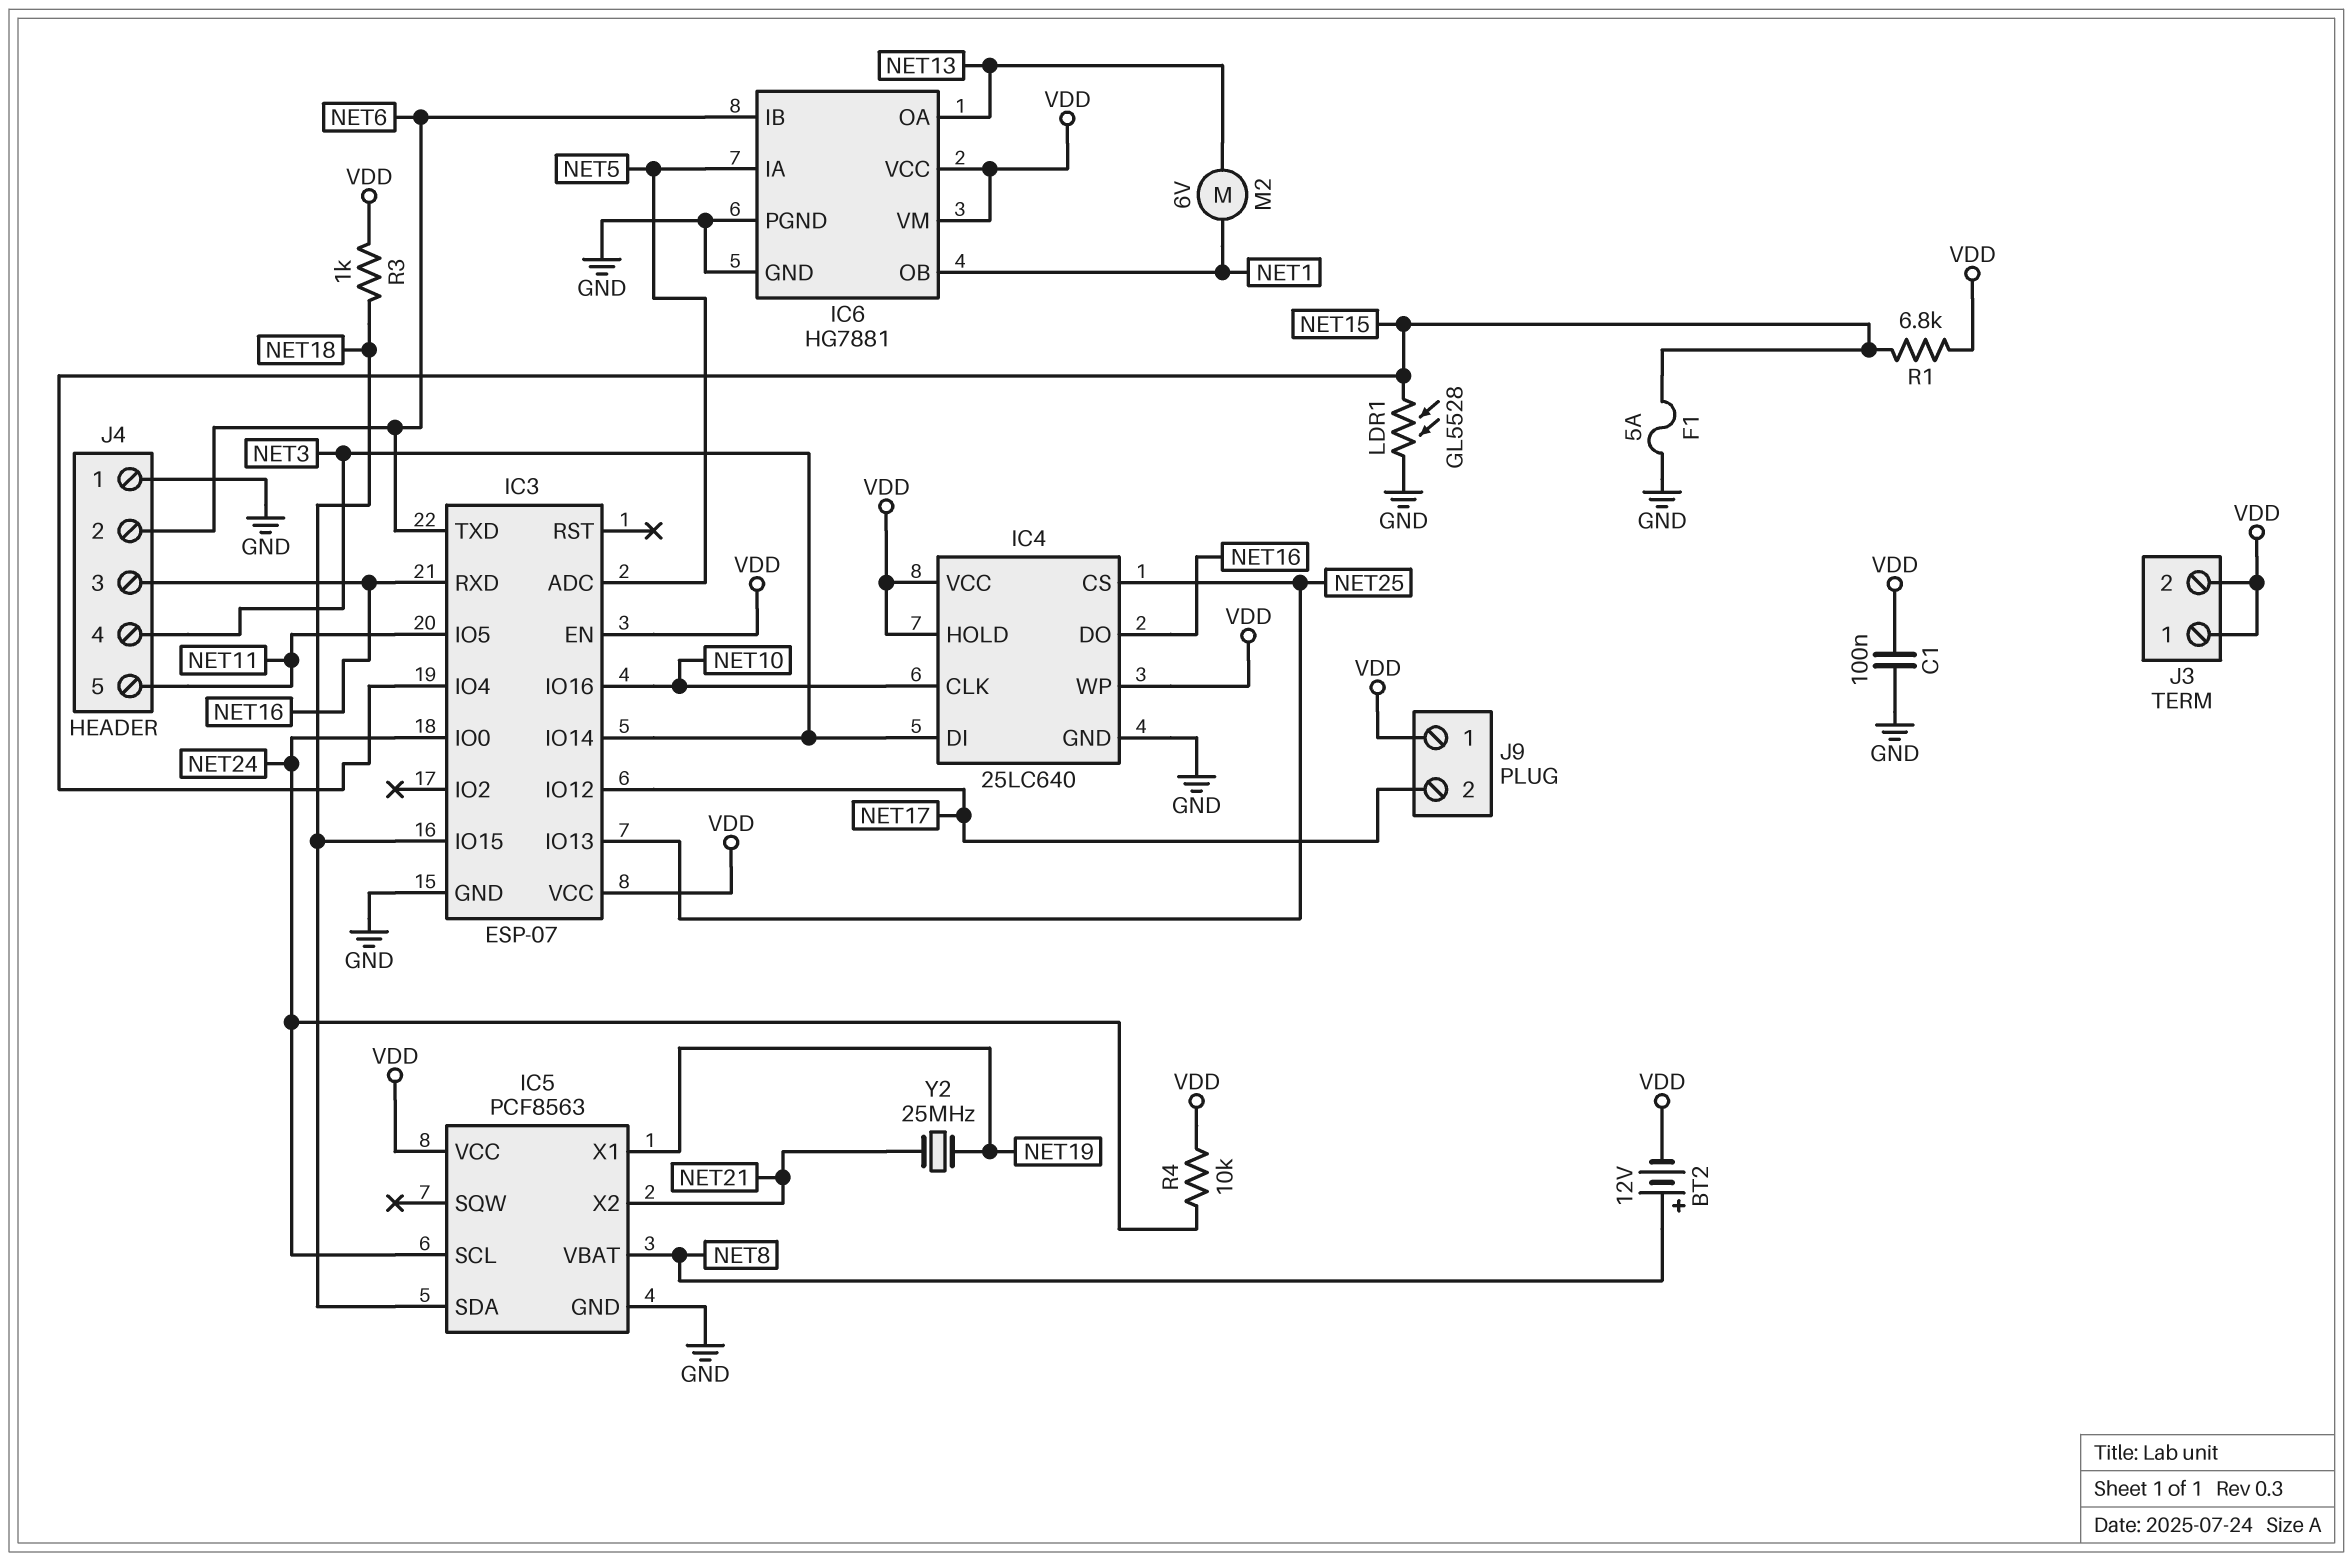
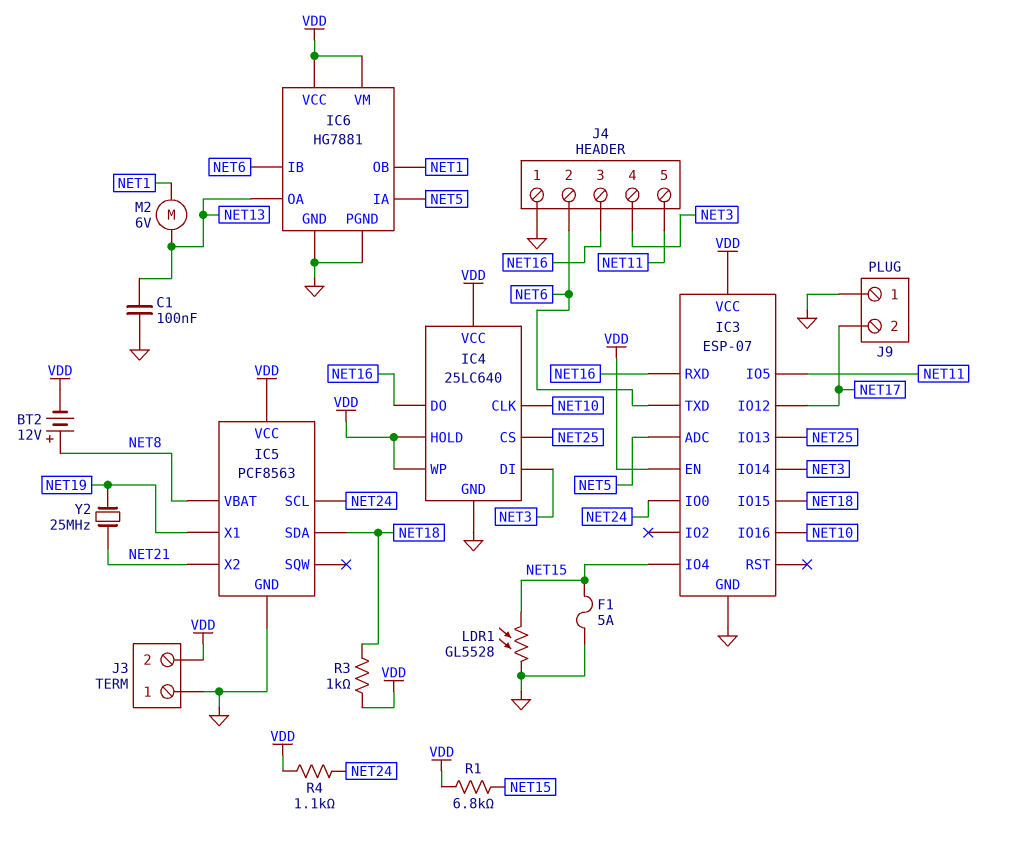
C1: 100nF (GND, VDD) -> 100nF (GND, NET13)
J3 pin 1: VDD -> GND
J9 pin 1: VDD -> GND
R4: 10k (NET24, VDD) -> 1.1k (NET24, VDD)

